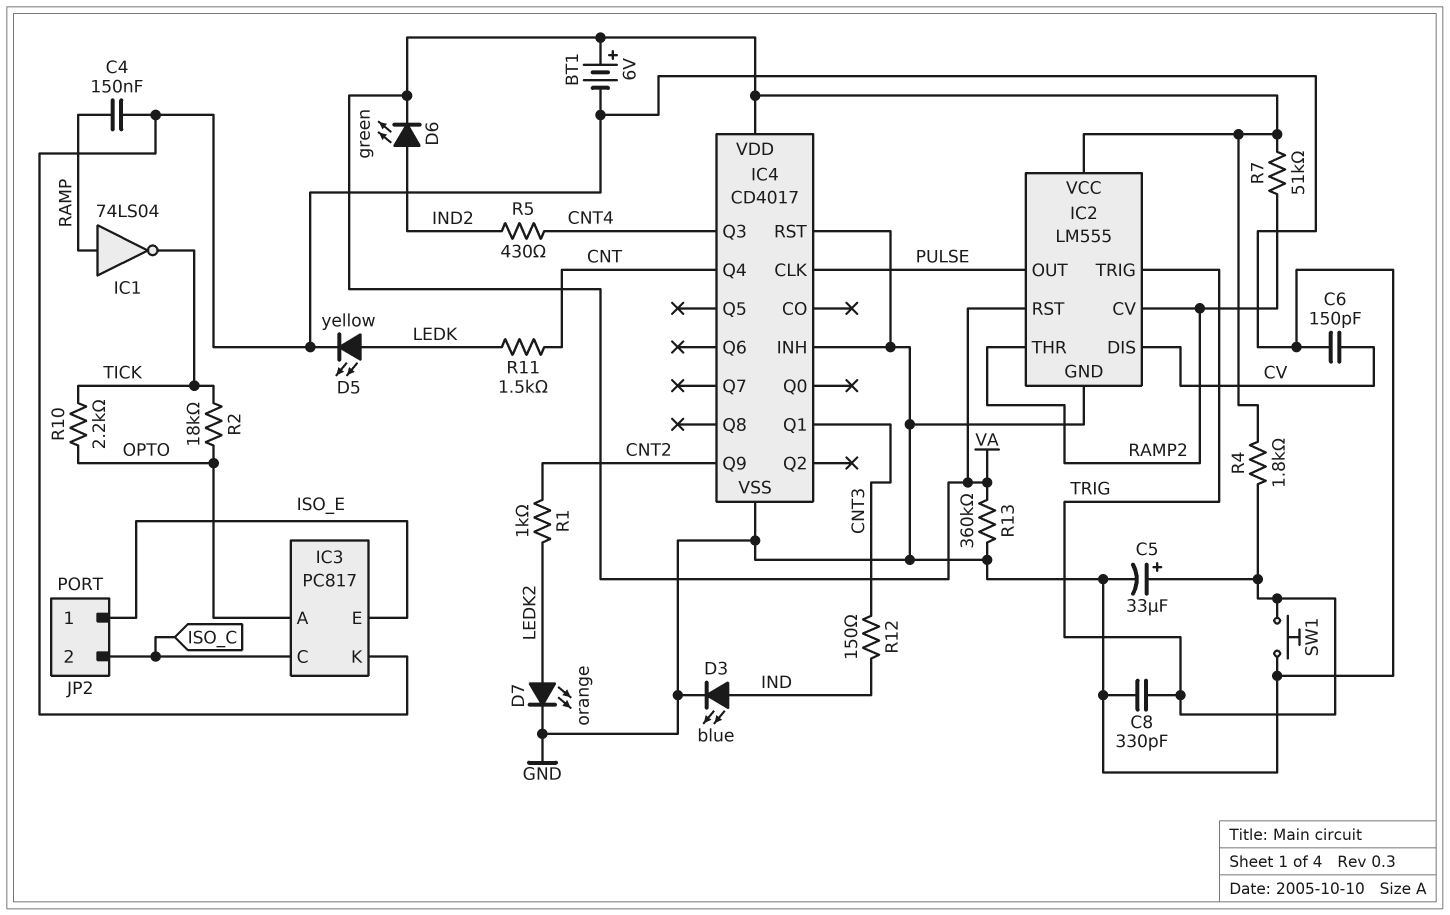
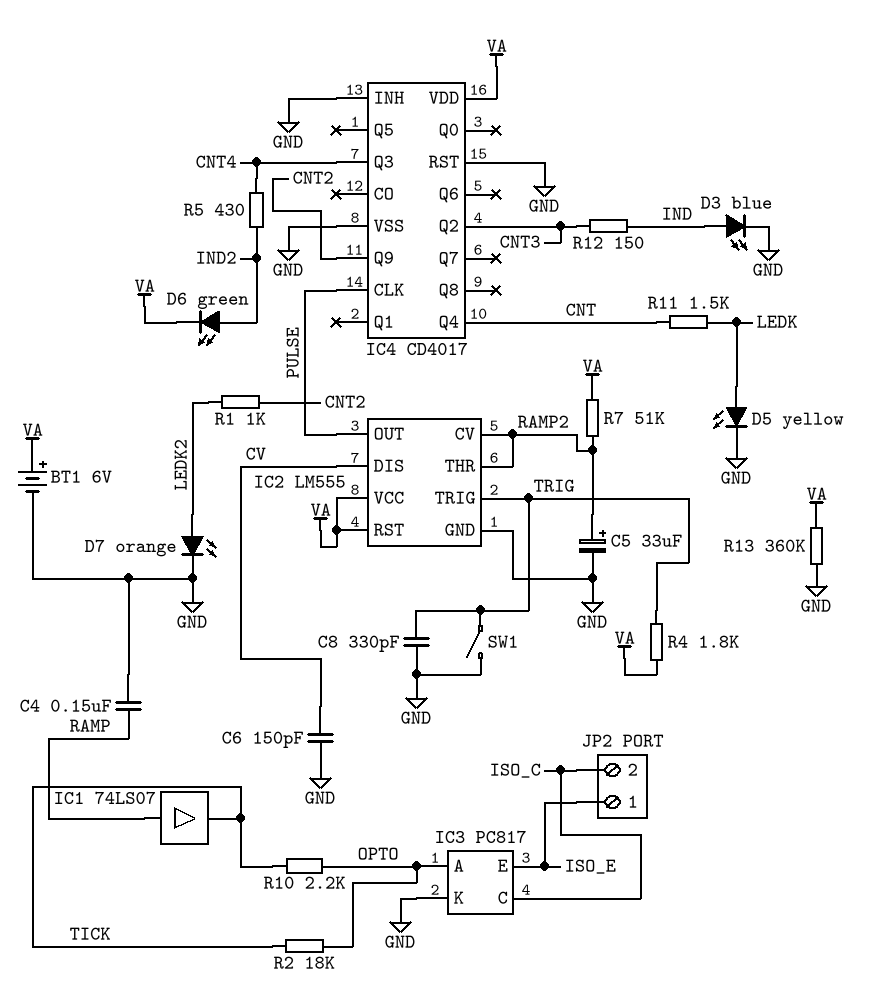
C5: 33uF (plus TRIG, minus GND) -> 33uF (plus RAMP2, minus GND)
IC1: NOT 74LS04 (in RAMP, out TICK) -> buffer 74LS07 (in RAMP, out TICK)
IC4 pin Q1: CNT3 -> none
IC4 pin Q2: none -> CNT3
SW1: button (GND, TRIG) -> switch (GND, TRIG)

